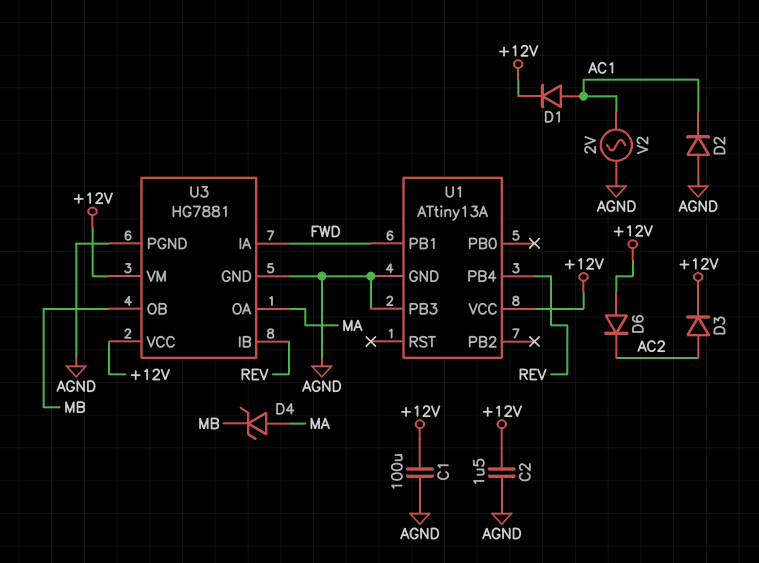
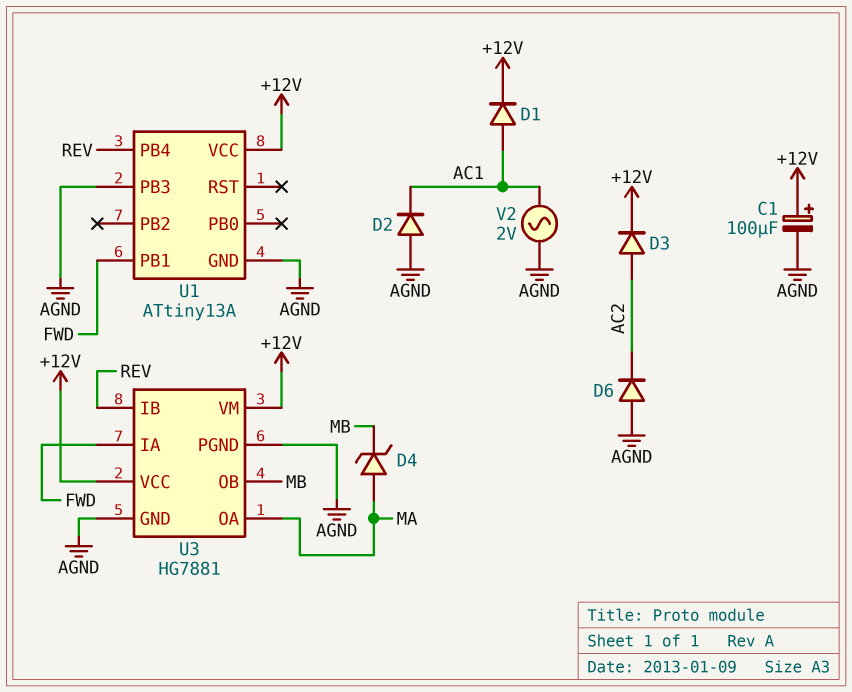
C1: 100uF (+12V, AGND) -> 100uF (plus +12V, minus AGND)
C2: 1.5uF (+12V, AGND) -> none
D6: diode (A +12V, K AC2) -> diode (A AGND, K AC2)

